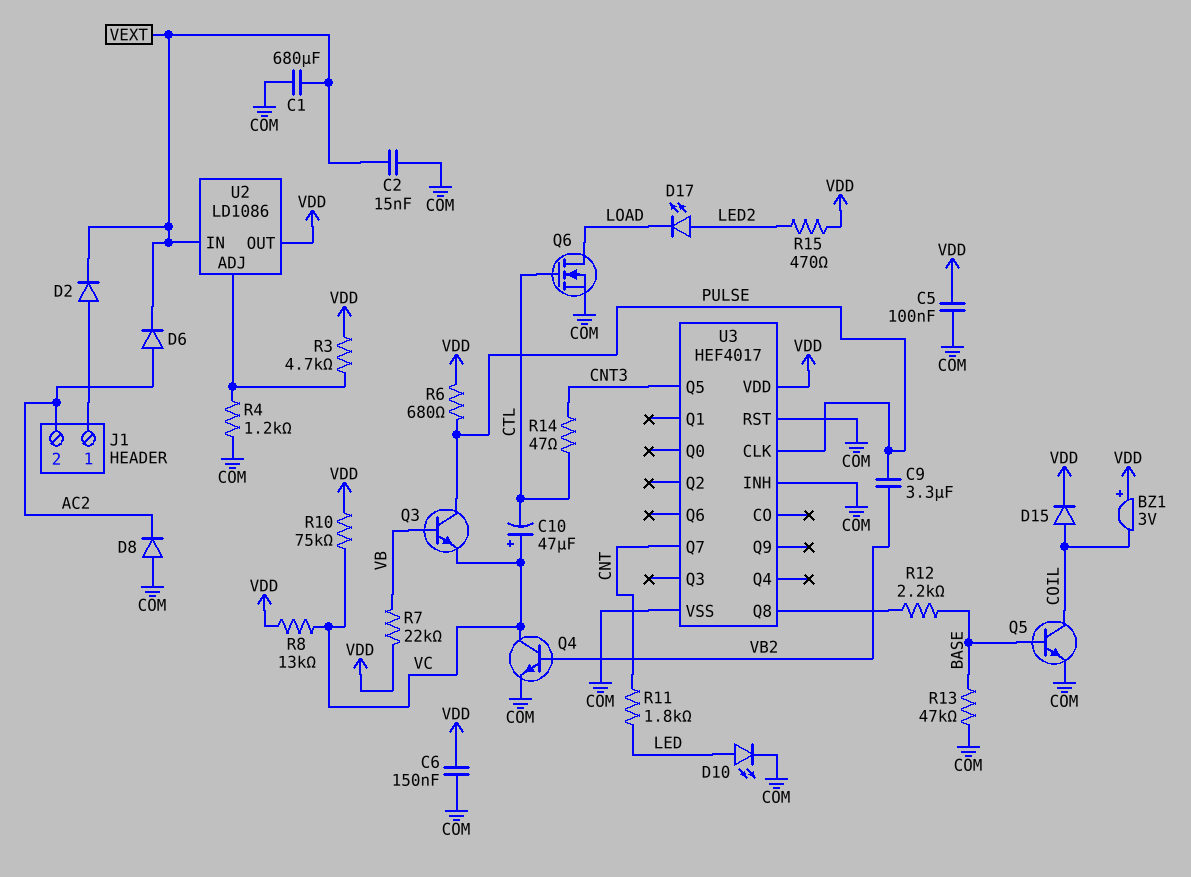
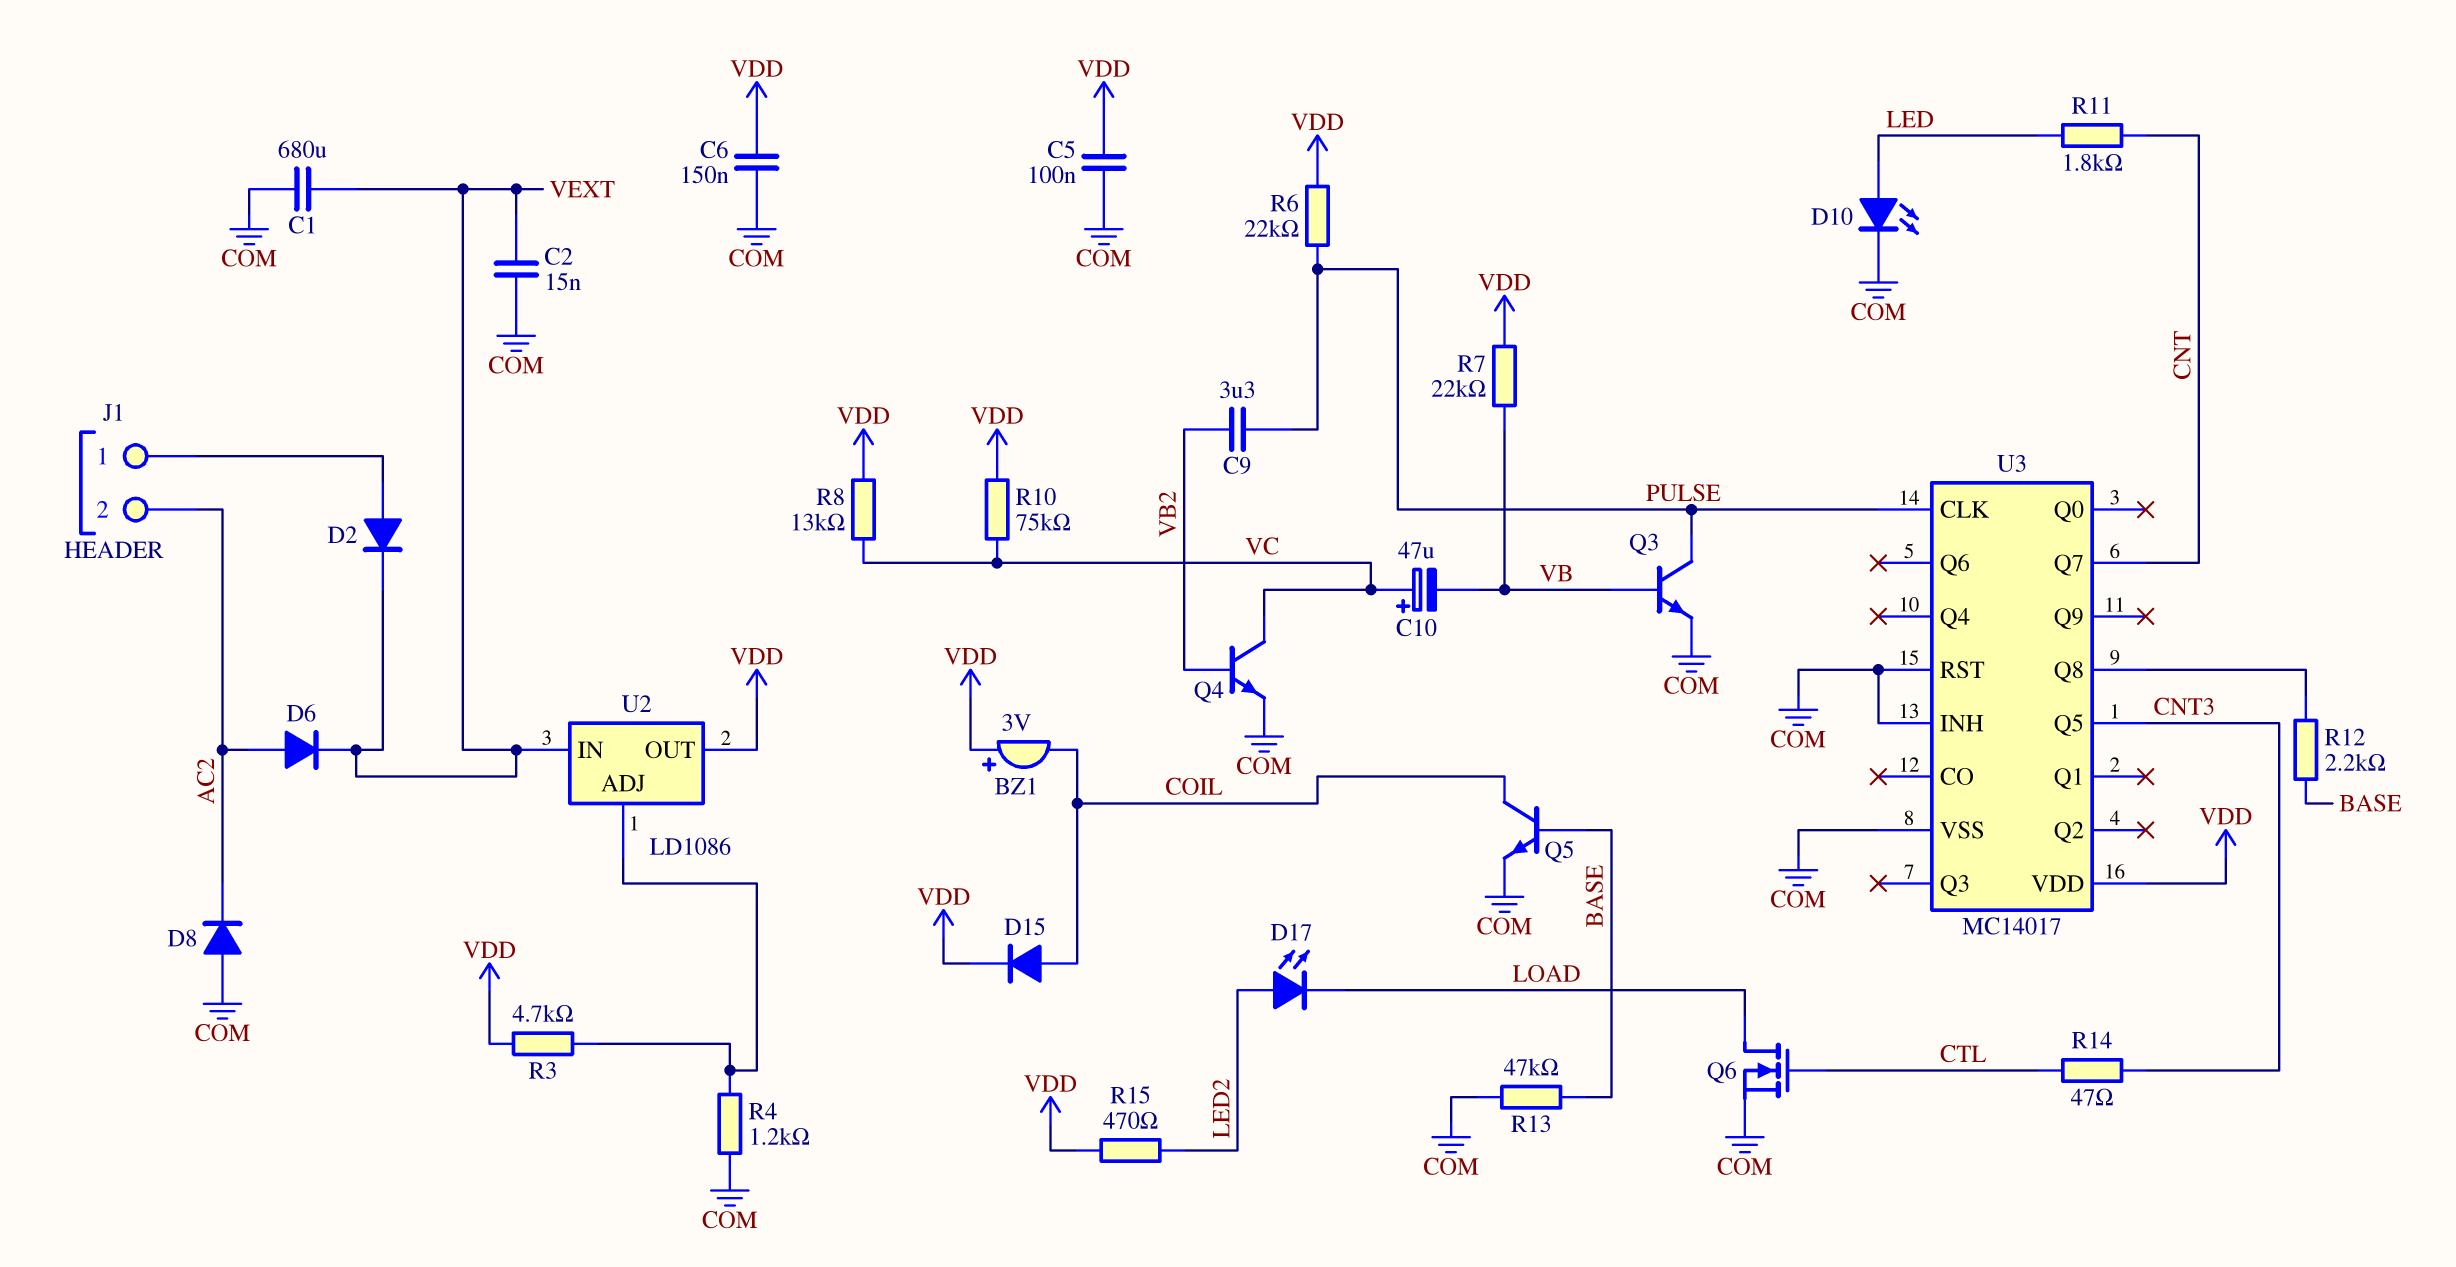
C10: 47uF (plus VC, minus CTL) -> 47uF (plus VC, minus VB)
Q3: NPN (B VB, C PULSE, E VC) -> NPN (B VB, C PULSE, E COM)
R6: 680 (PULSE, VDD) -> 22k (PULSE, VDD)
U3: HEF4017 -> MC14017

